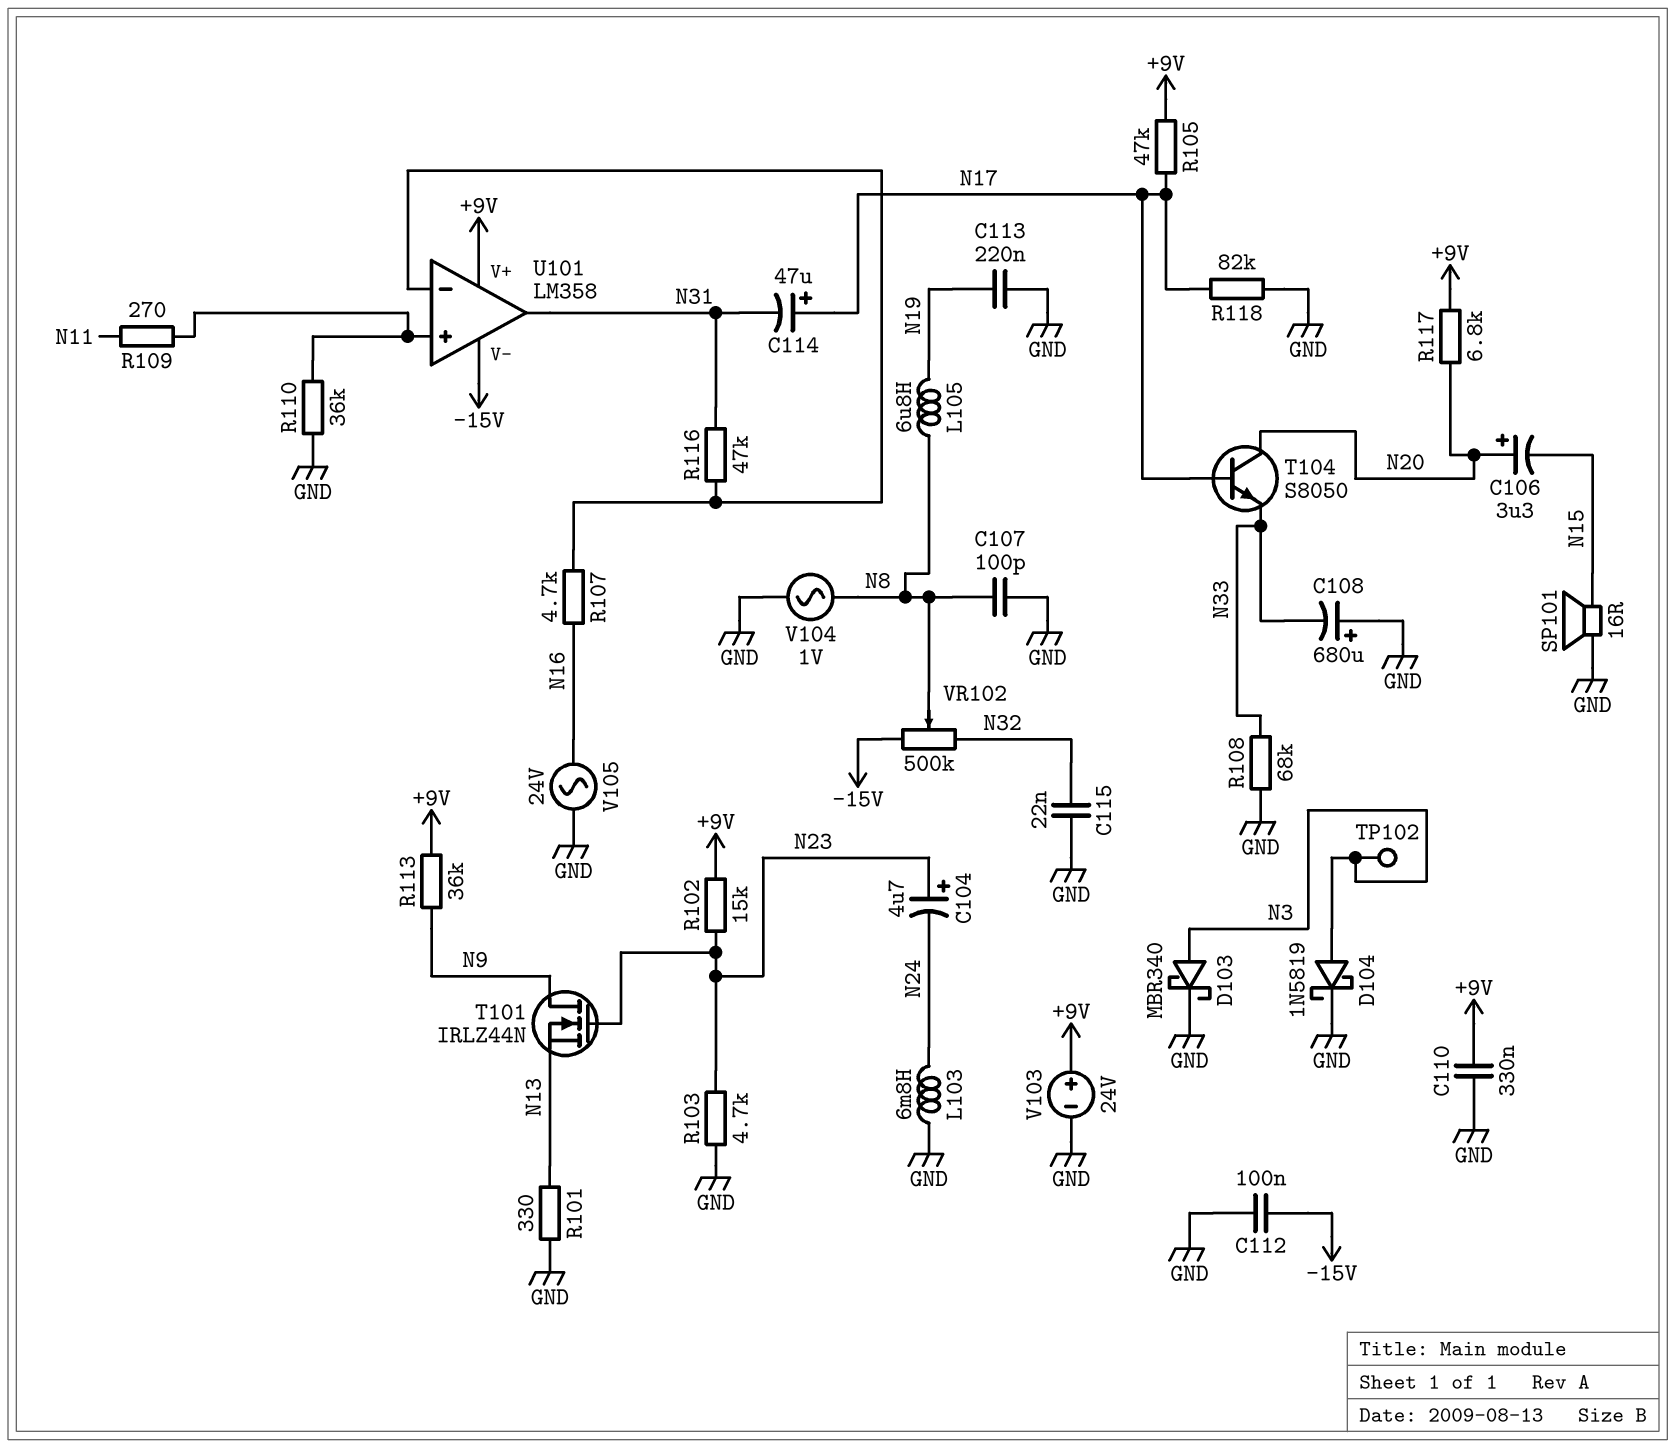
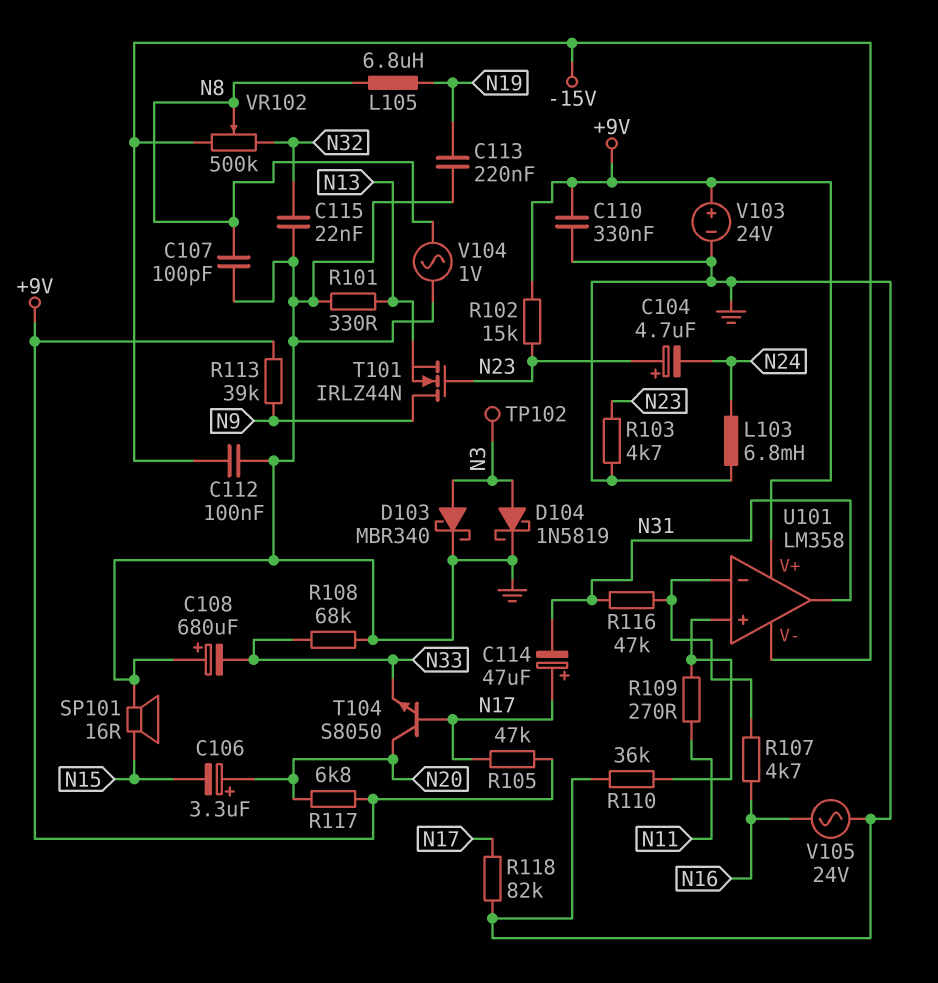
R113: 36k (+9V, N9) -> 39k (+9V, N9)

